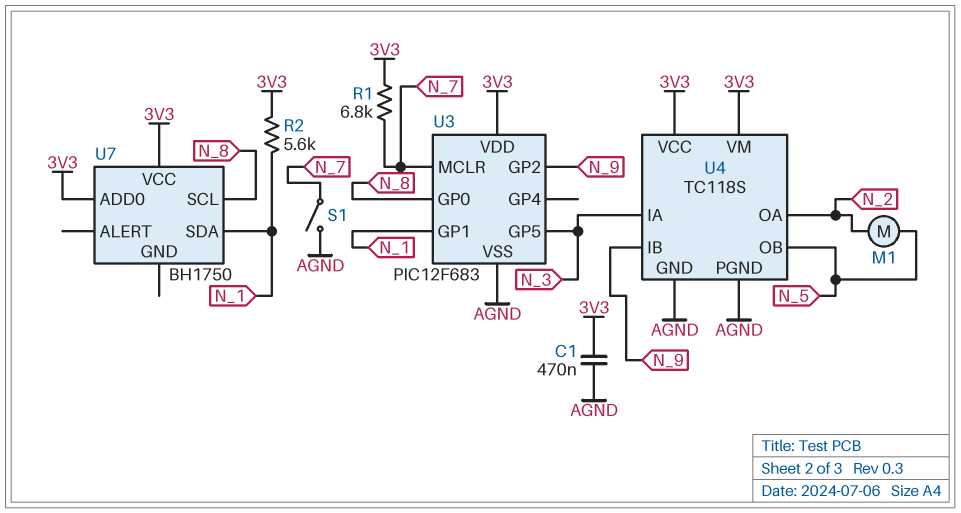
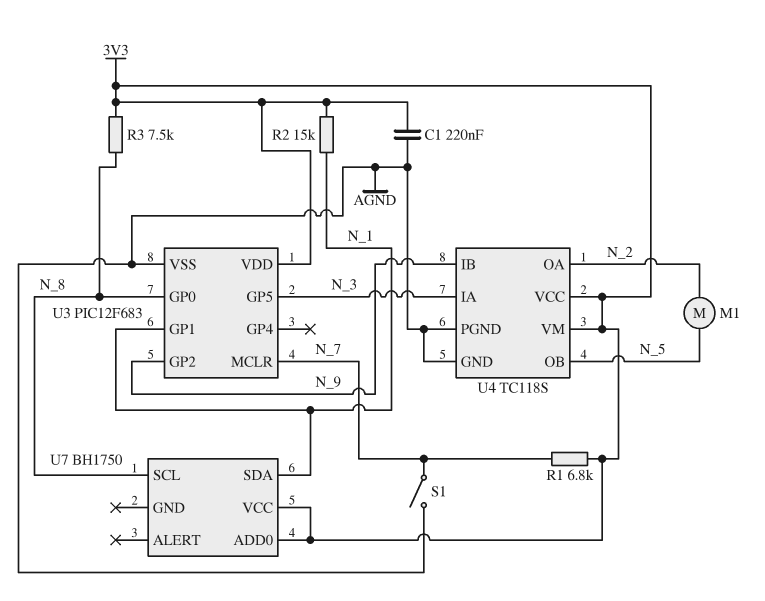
C1: 470nF (3V3, AGND) -> 220nF (3V3, AGND)
R2: 5.6k (3V3, N_1) -> 15k (3V3, N_1)
R3: none -> 7.5k (3V3, N_8)

